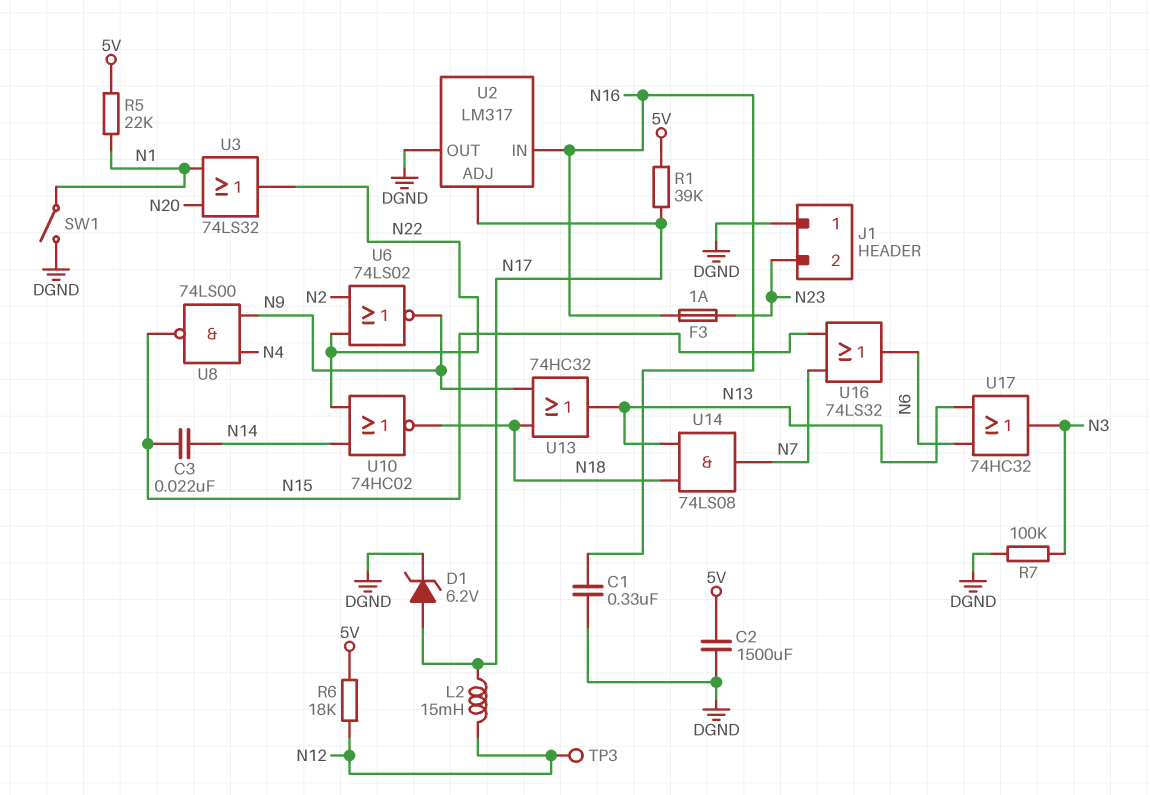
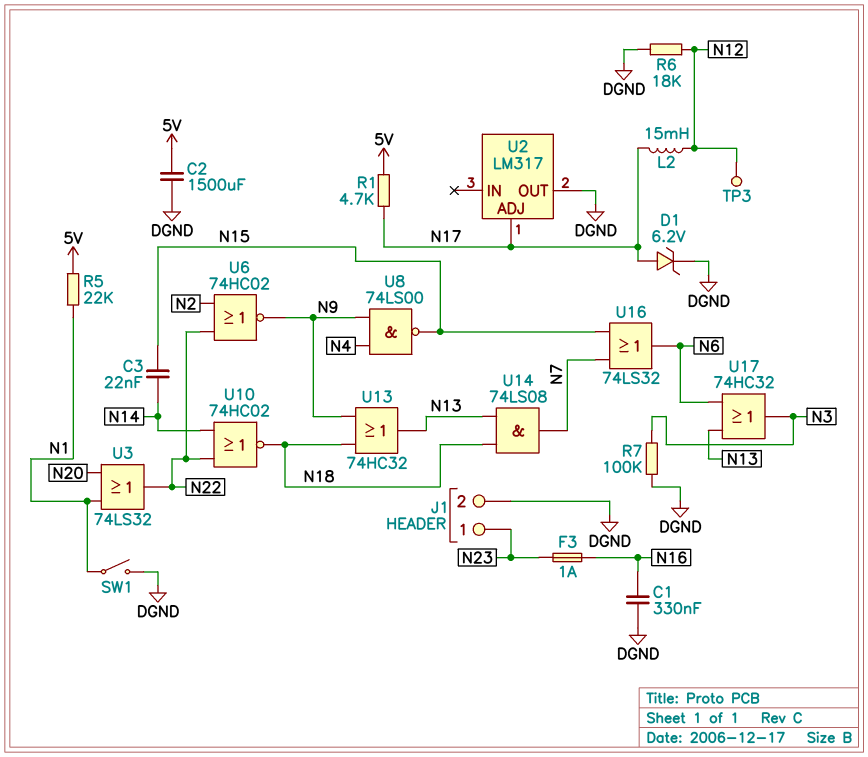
J1 pin 1: DGND -> N23
J1 pin 2: N23 -> DGND
R1: 39k (5V, N17) -> 4.7k (5V, N17)
R6: 18k (5V, N12) -> 18k (DGND, N12)
U2 pin IN: N16 -> none
U6: NOR 74LS02 (in N2, in N22, out N9) -> NOR 74HC02 (in N2, in N22, out N9)

